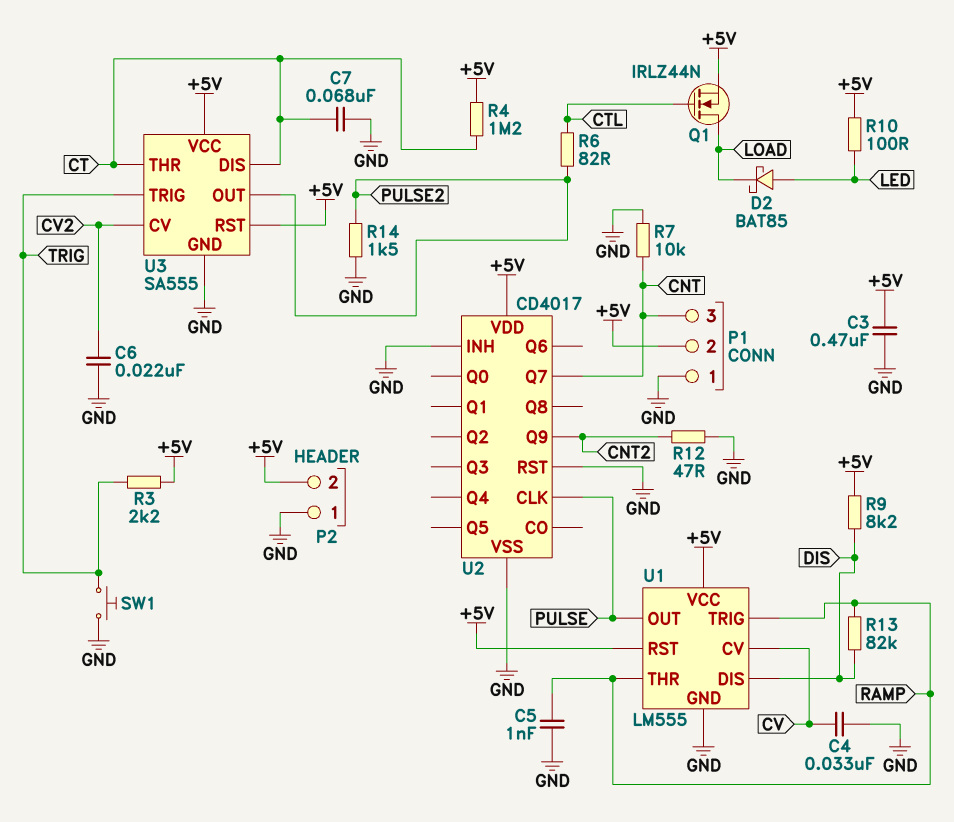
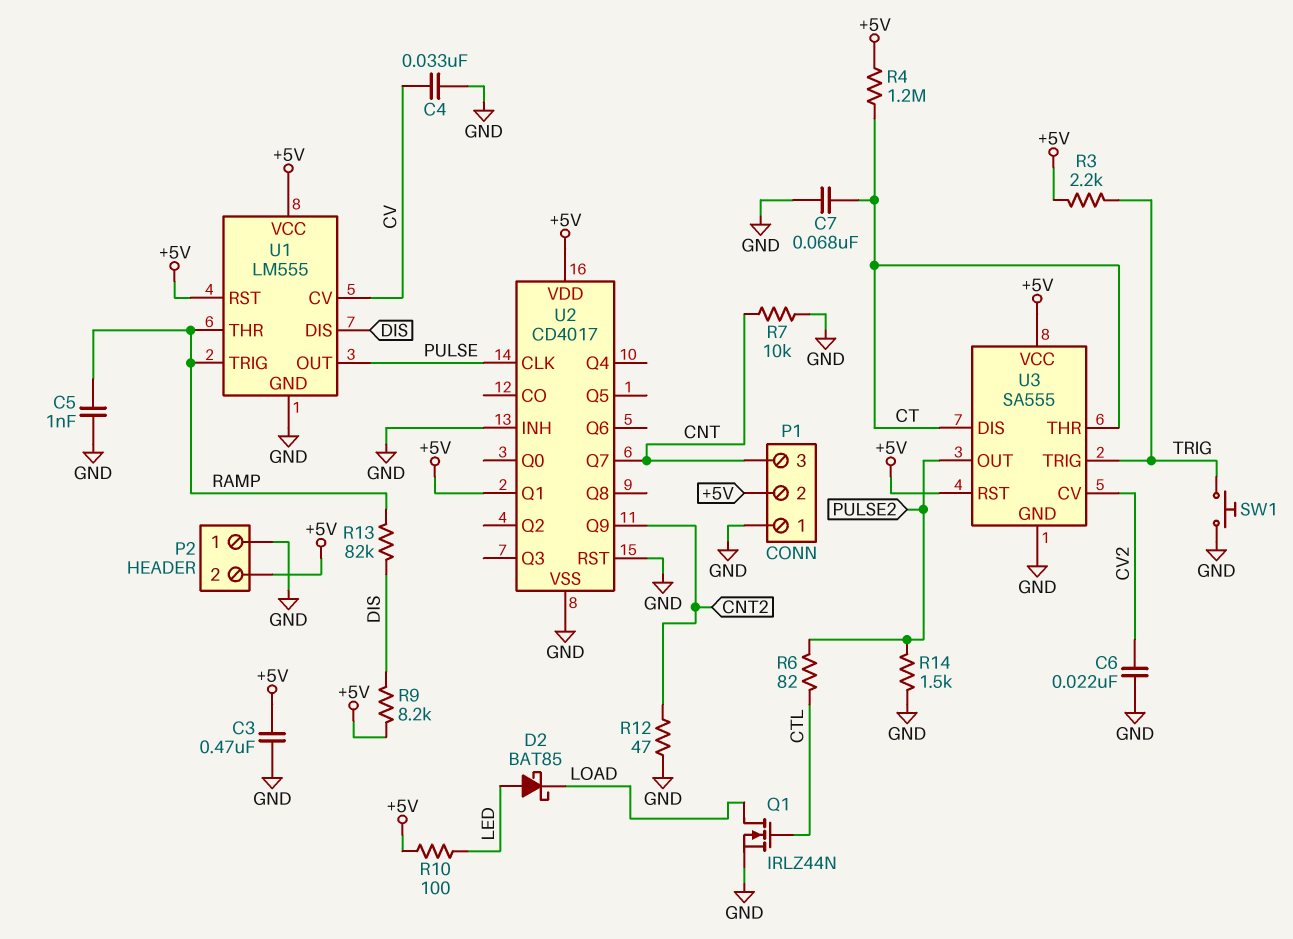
Q1: NMOS IRLZ44N (G CTL, D LOAD, S +5V) -> NMOS IRLZ44N (G CTL, D LOAD, S GND)
U2 pin Q1: none -> +5V

